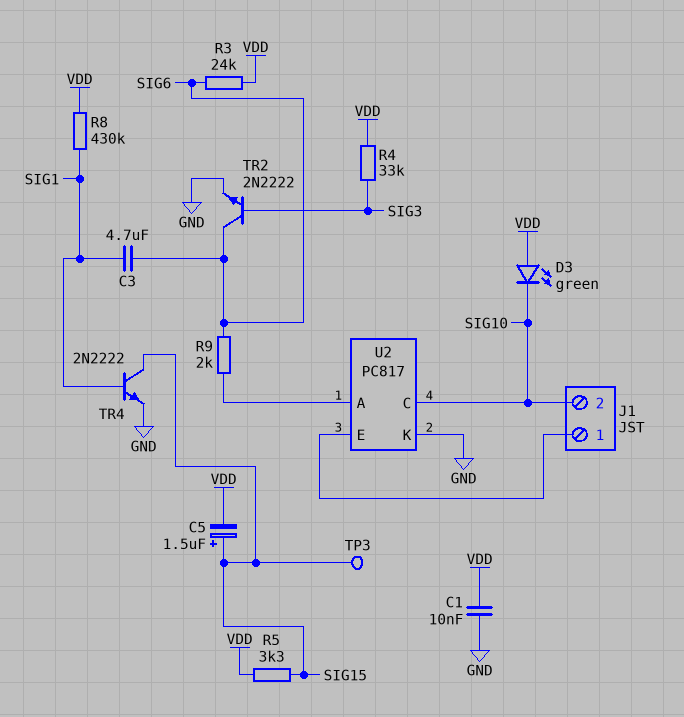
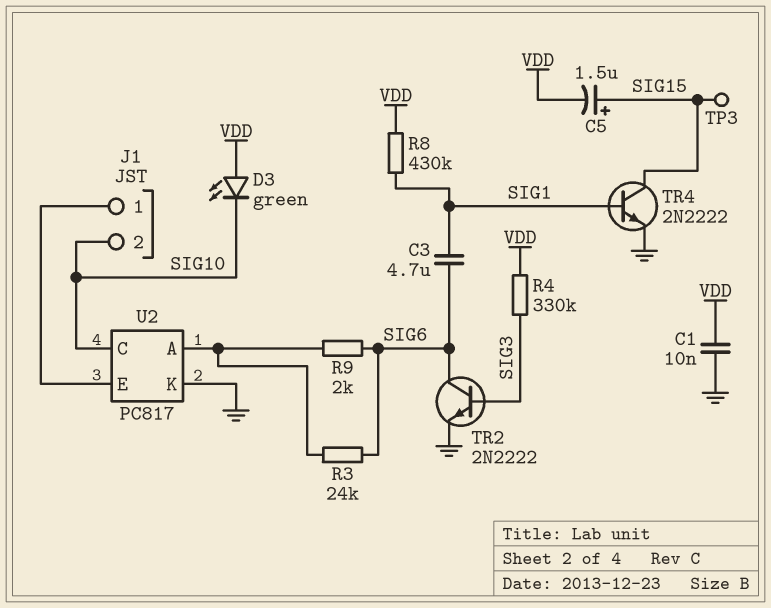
R3: 24k (SIG6, VDD) -> 24k (SIG6, U2/A)
R4: 33k (SIG3, VDD) -> 330k (SIG3, VDD)
R5: 3.3k (SIG15, VDD) -> none

